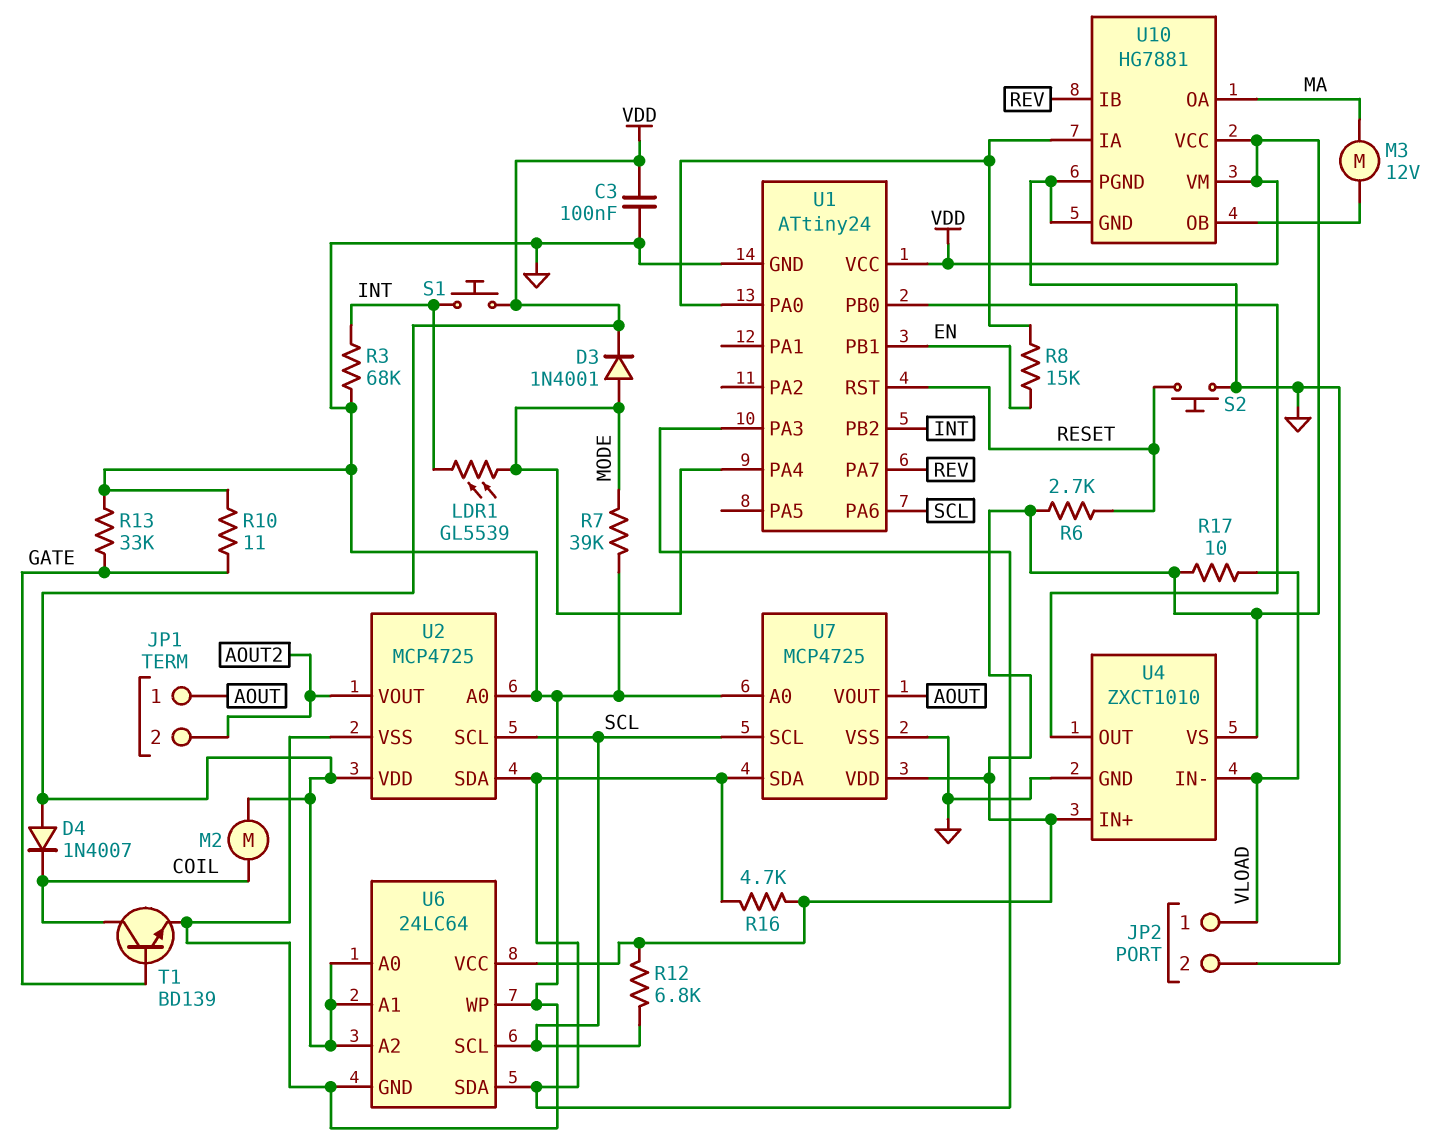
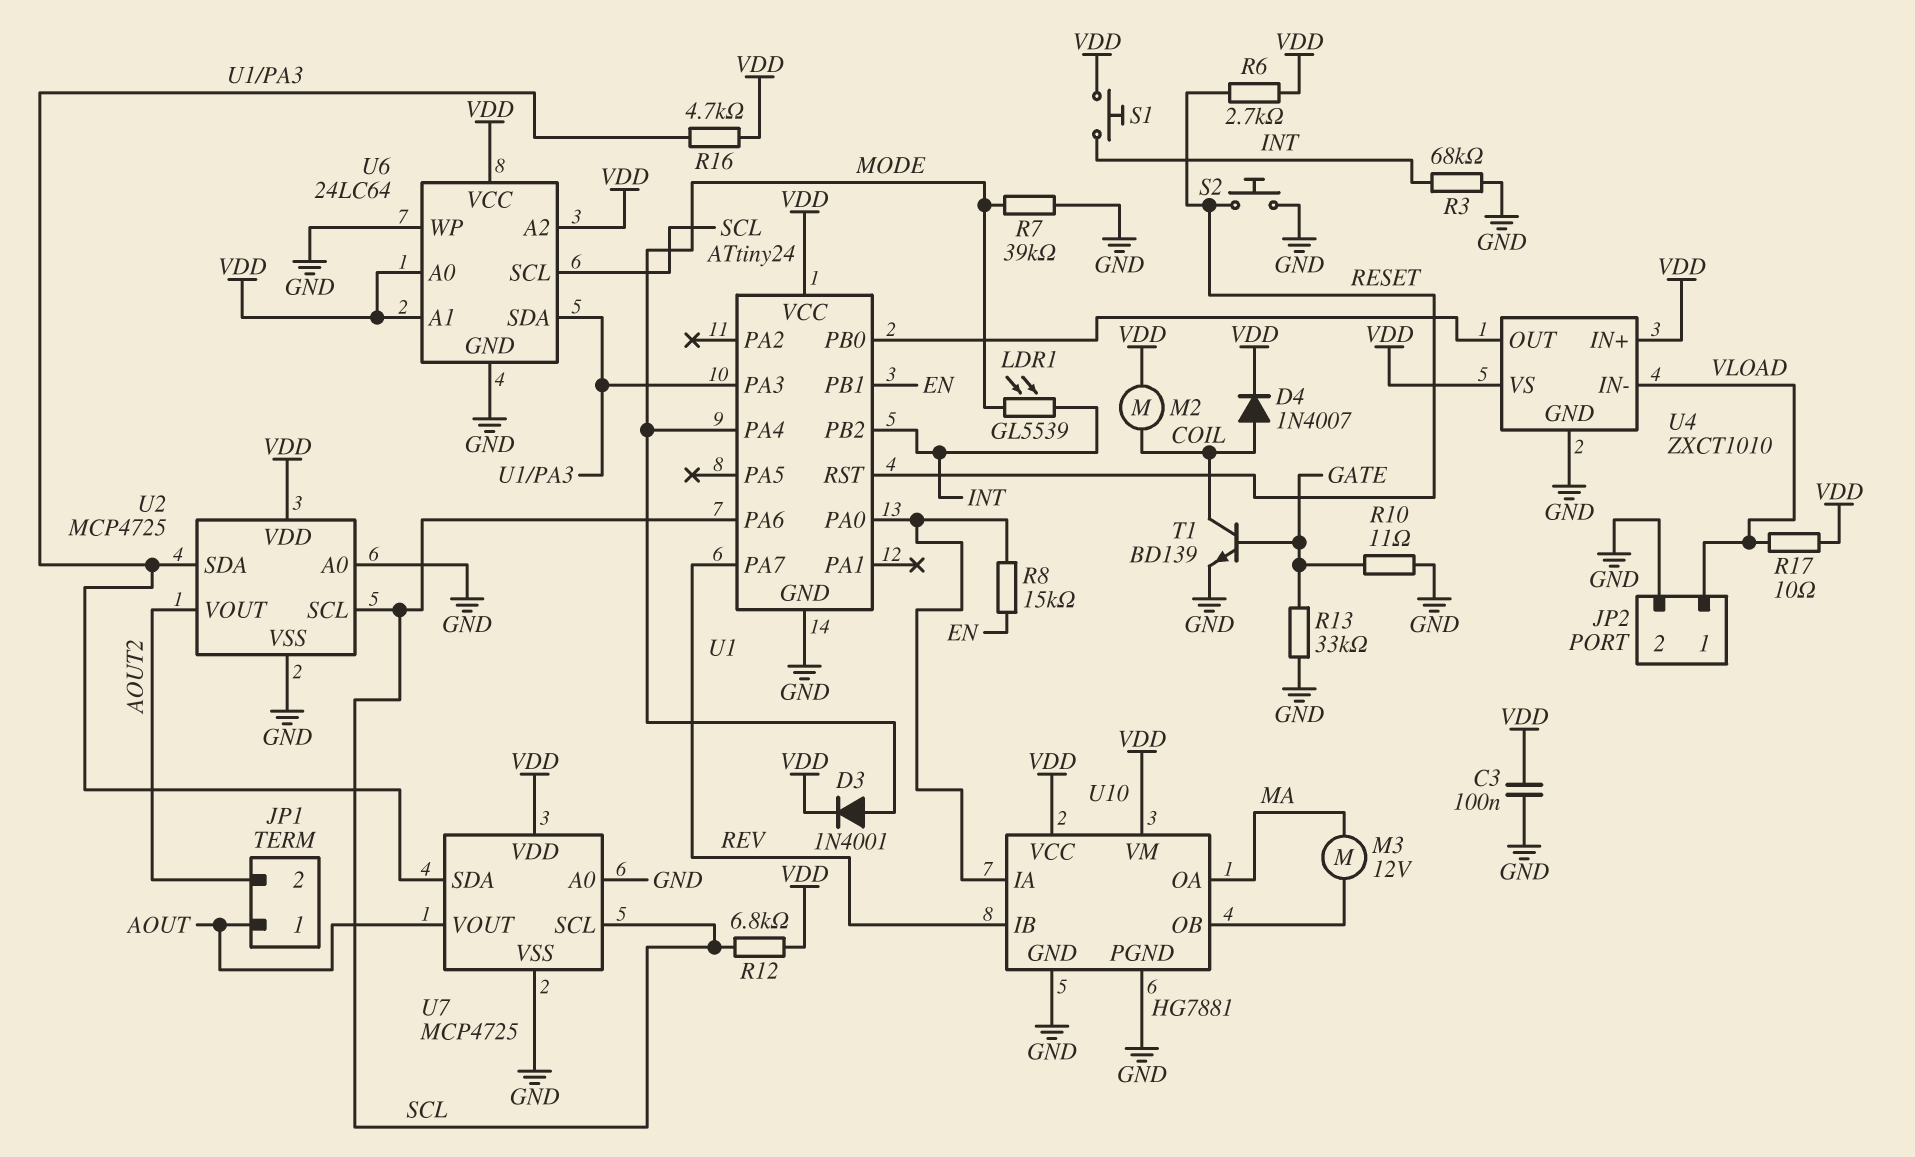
D4: diode 1N4007 (A VDD, K COIL) -> diode 1N4007 (A COIL, K VDD)

